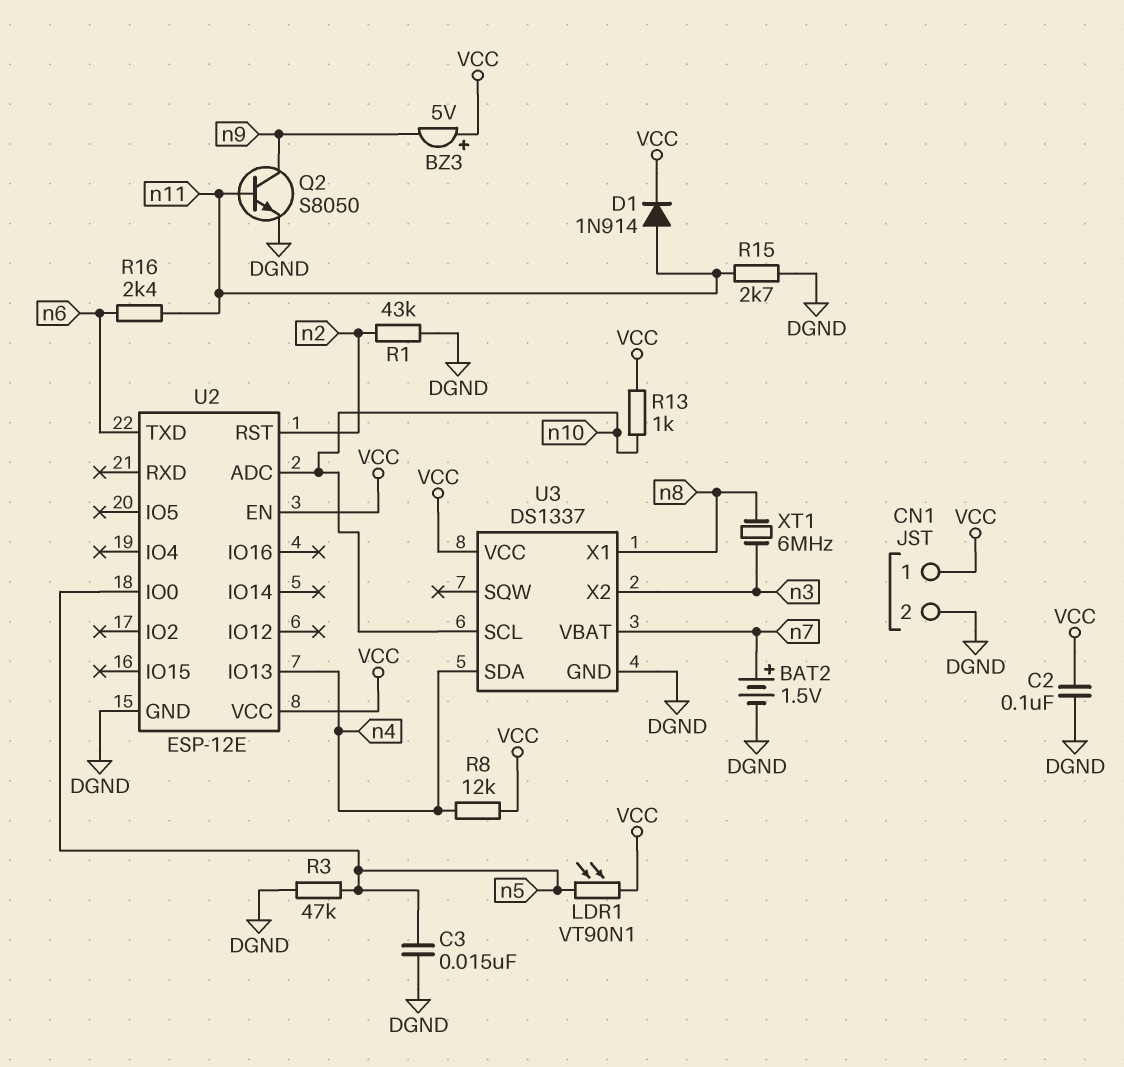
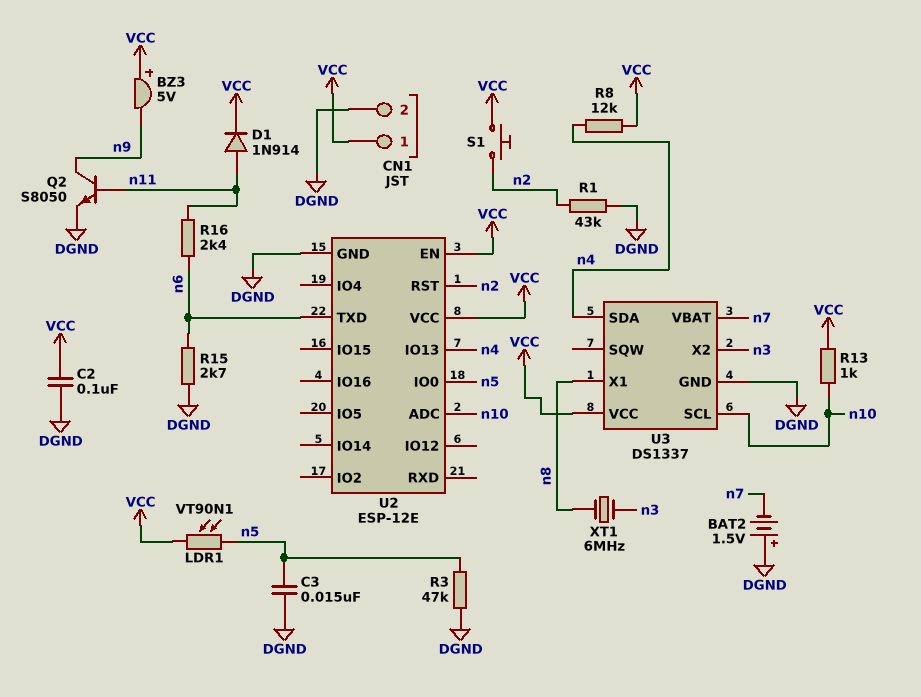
BAT2: 1.5V (plus n7, minus DGND) -> 1.5V (plus DGND, minus n7)
R15: 2.7k (DGND, n11) -> 2.7k (DGND, n6)
S1: none -> button (VCC, n2)

